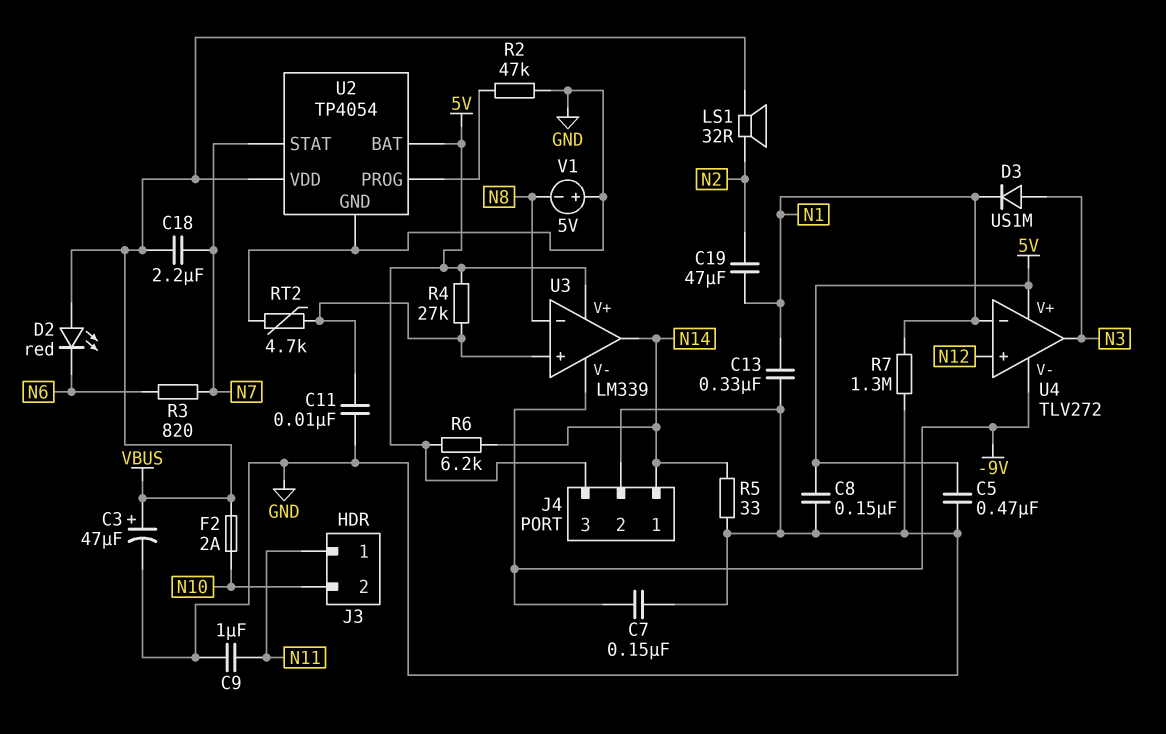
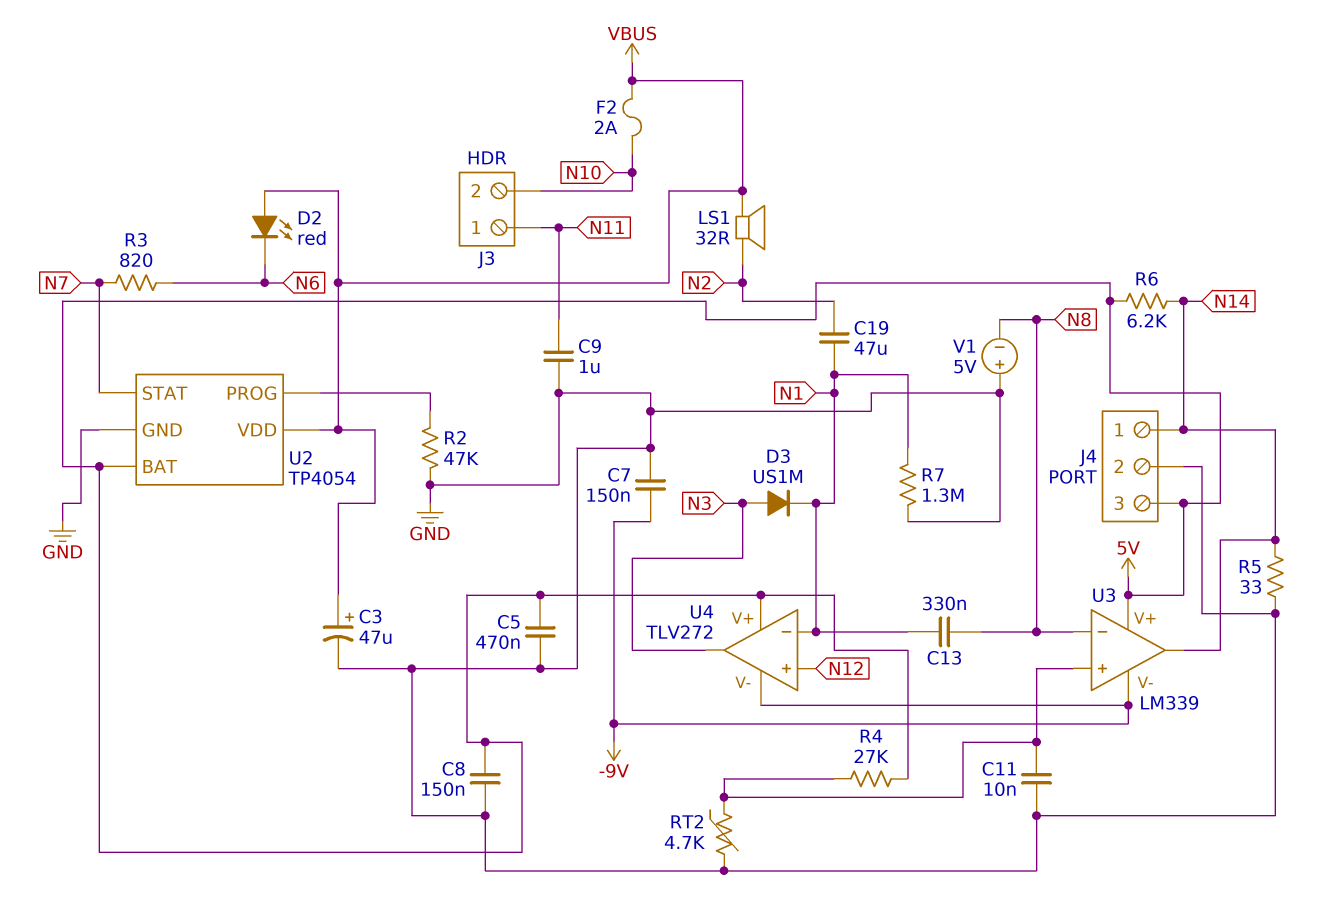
C13: 330nF (GND, N1) -> 330nF (N1, N8)
C18: 2.2uF (N7, VBUS) -> none

